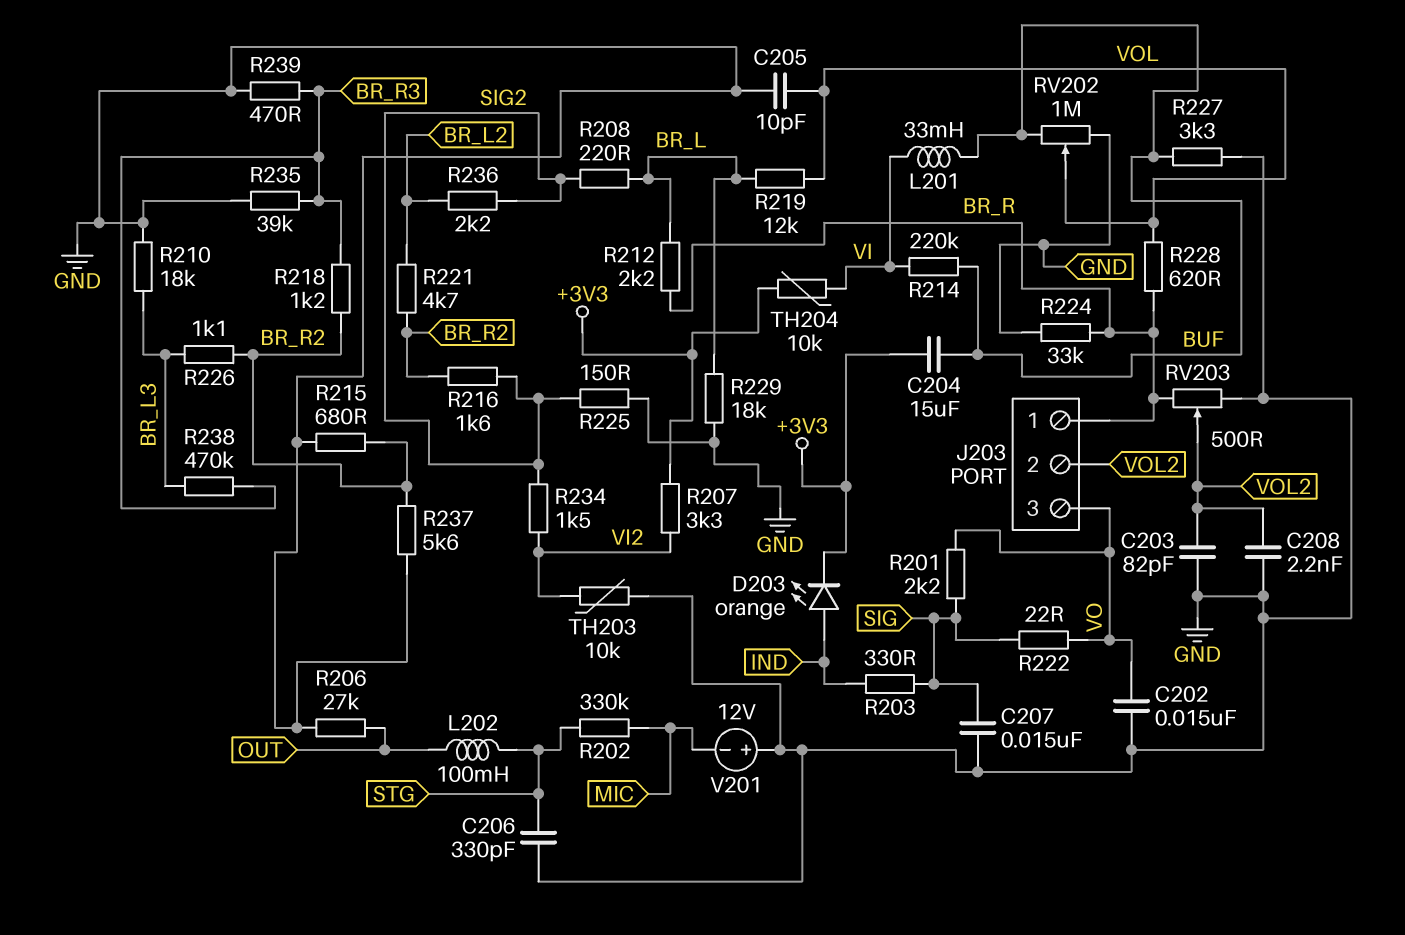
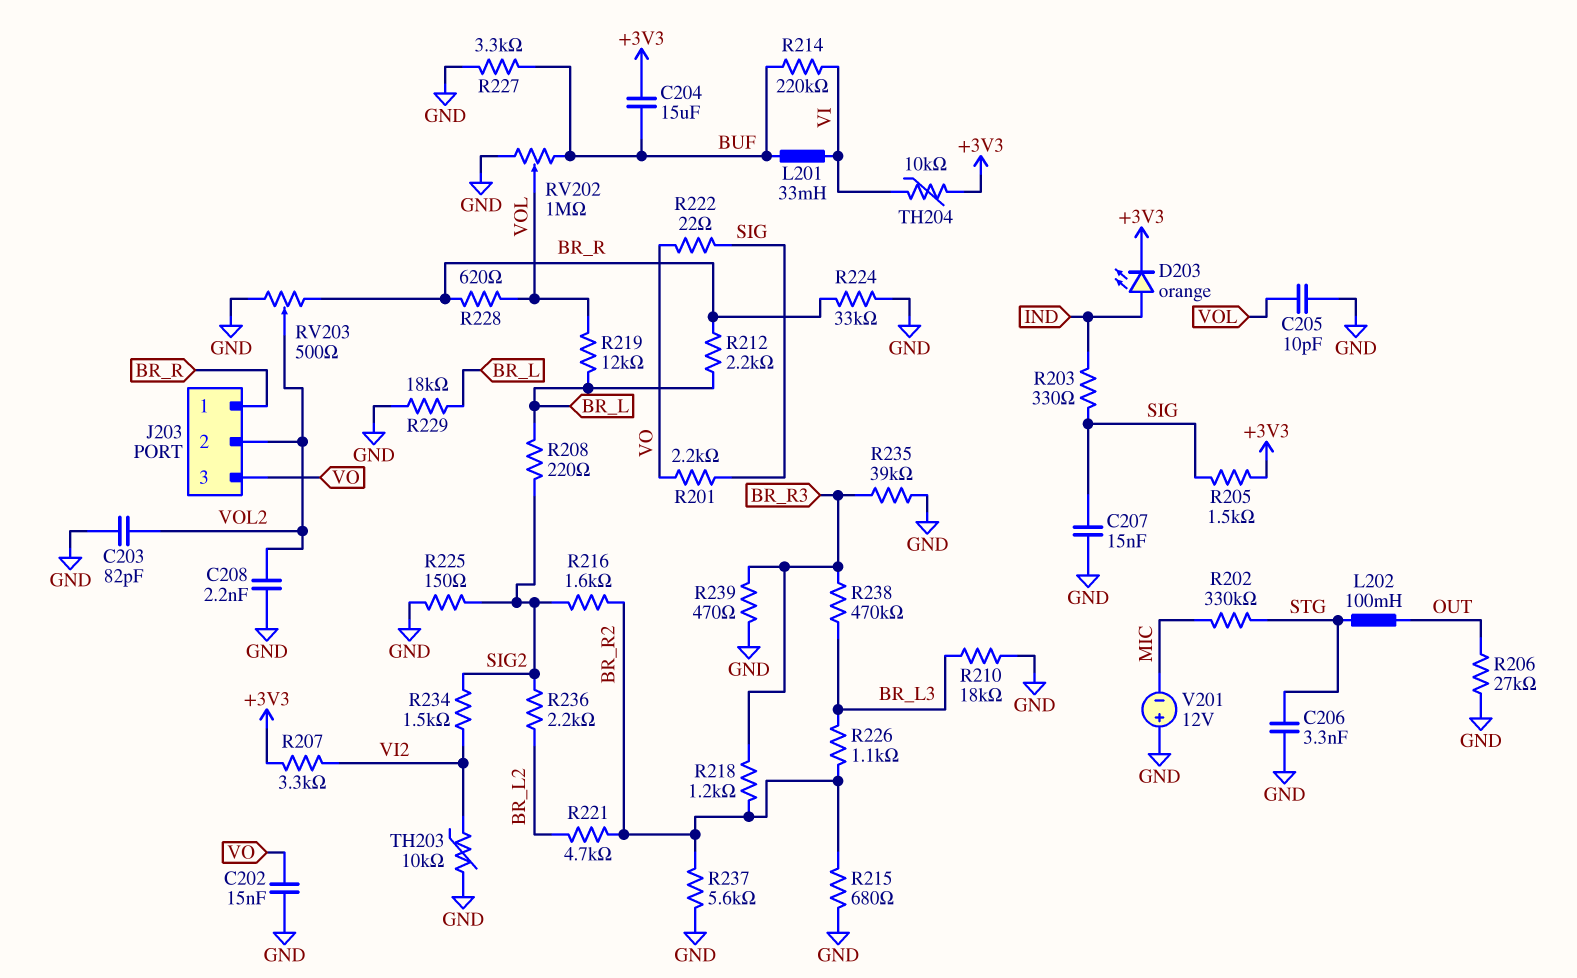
C206: 330pF (GND, STG) -> 3.3nF (GND, STG)
R205: none -> 1.5k (+3V3, SIG)

